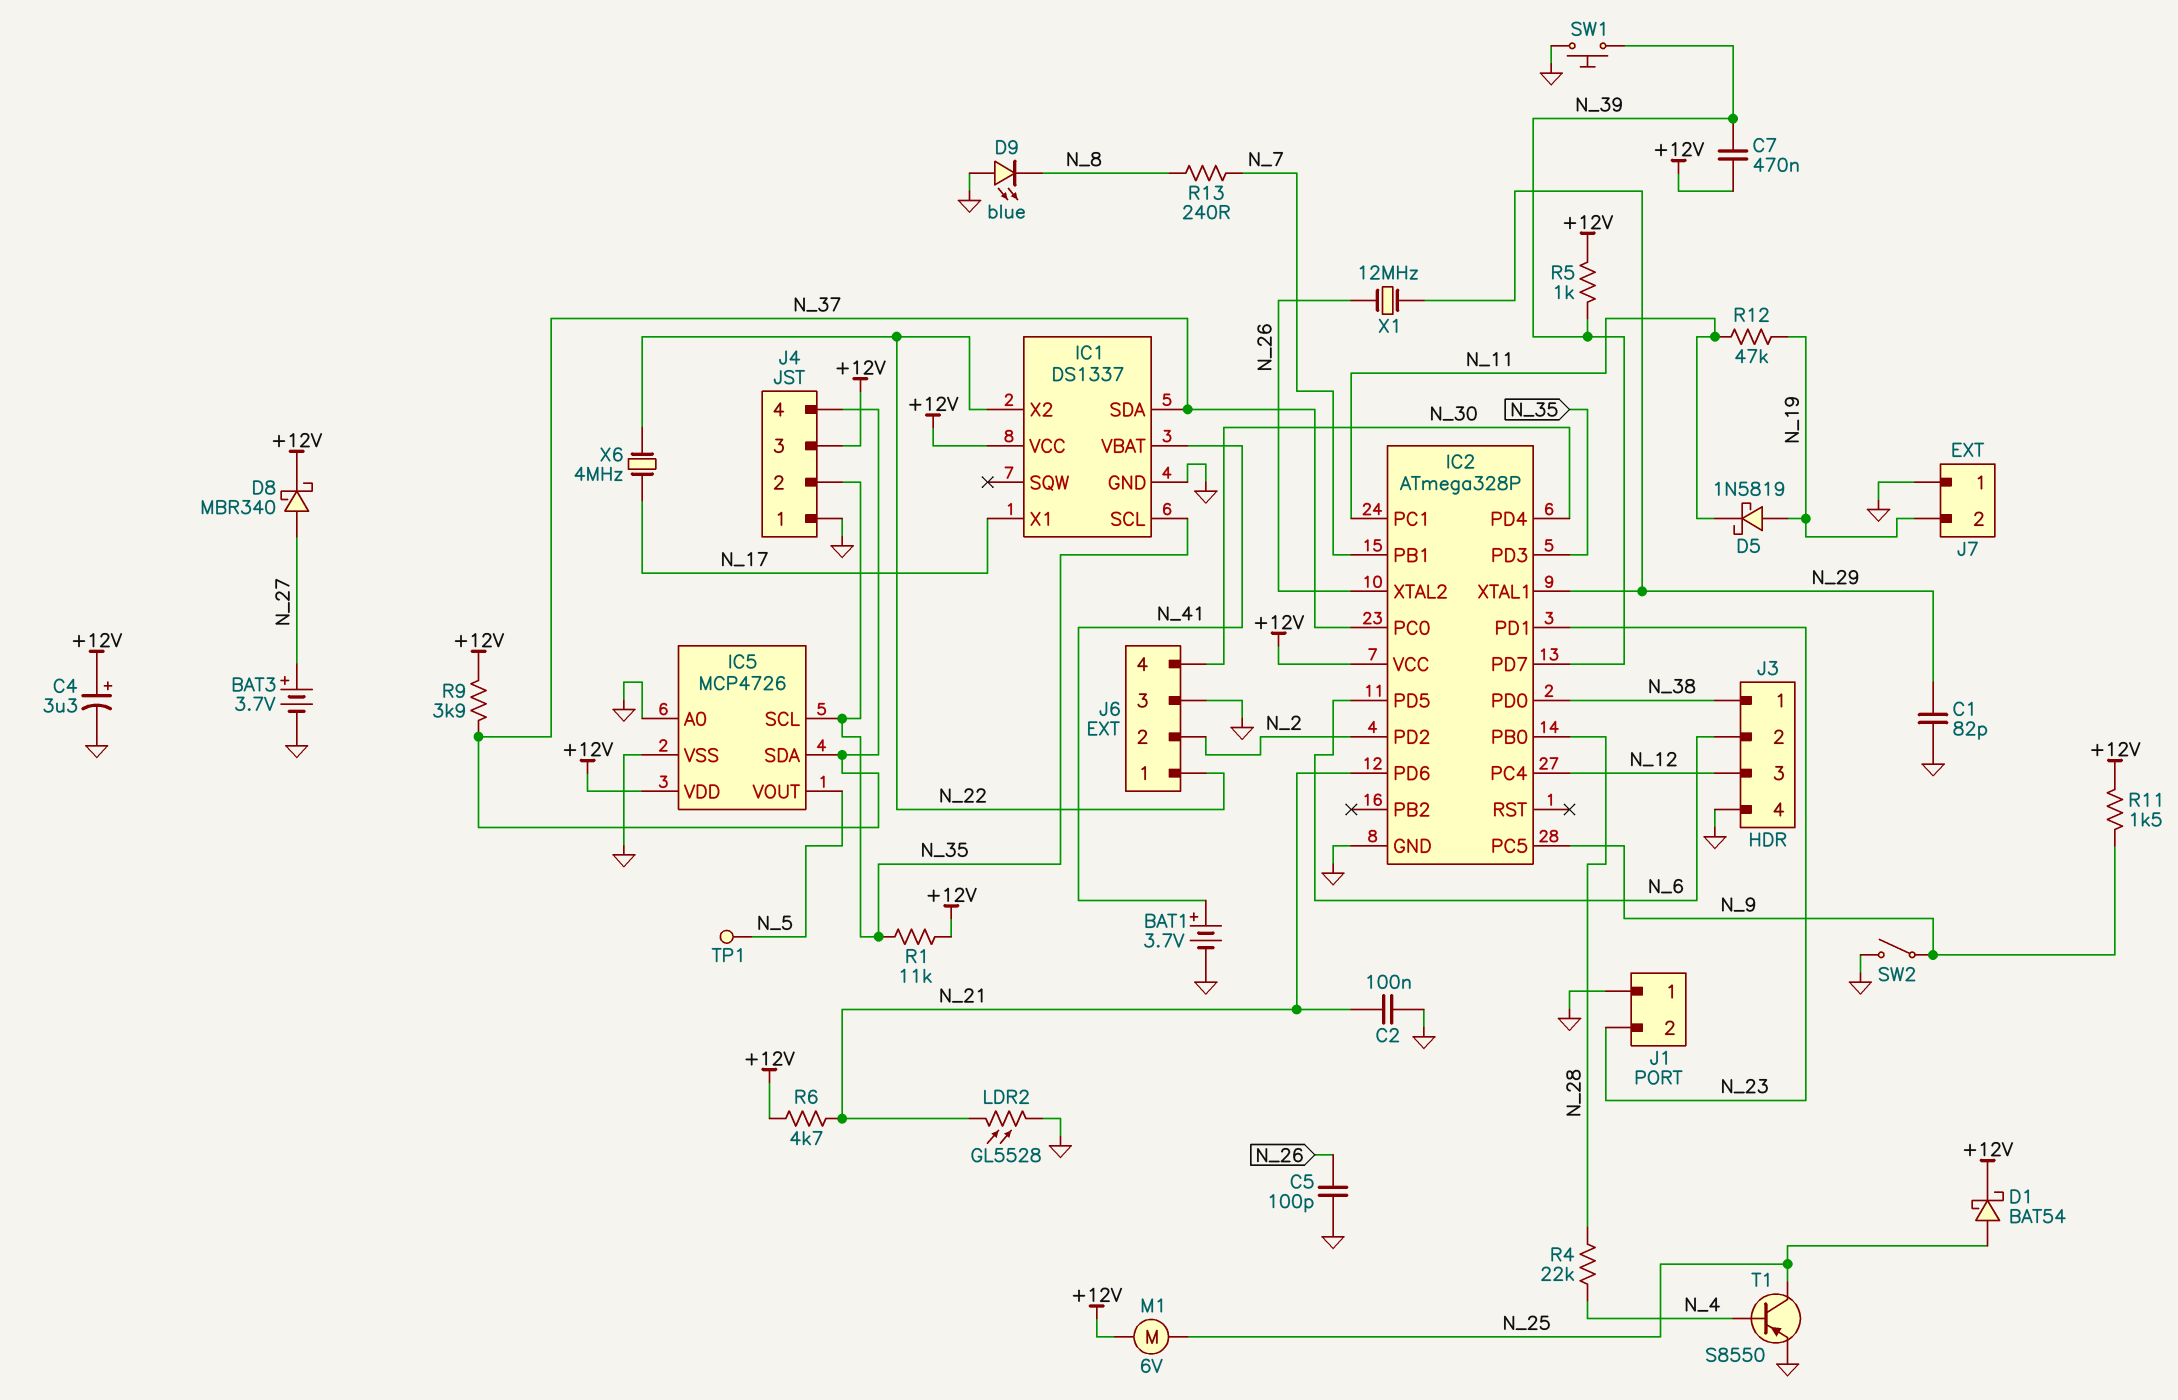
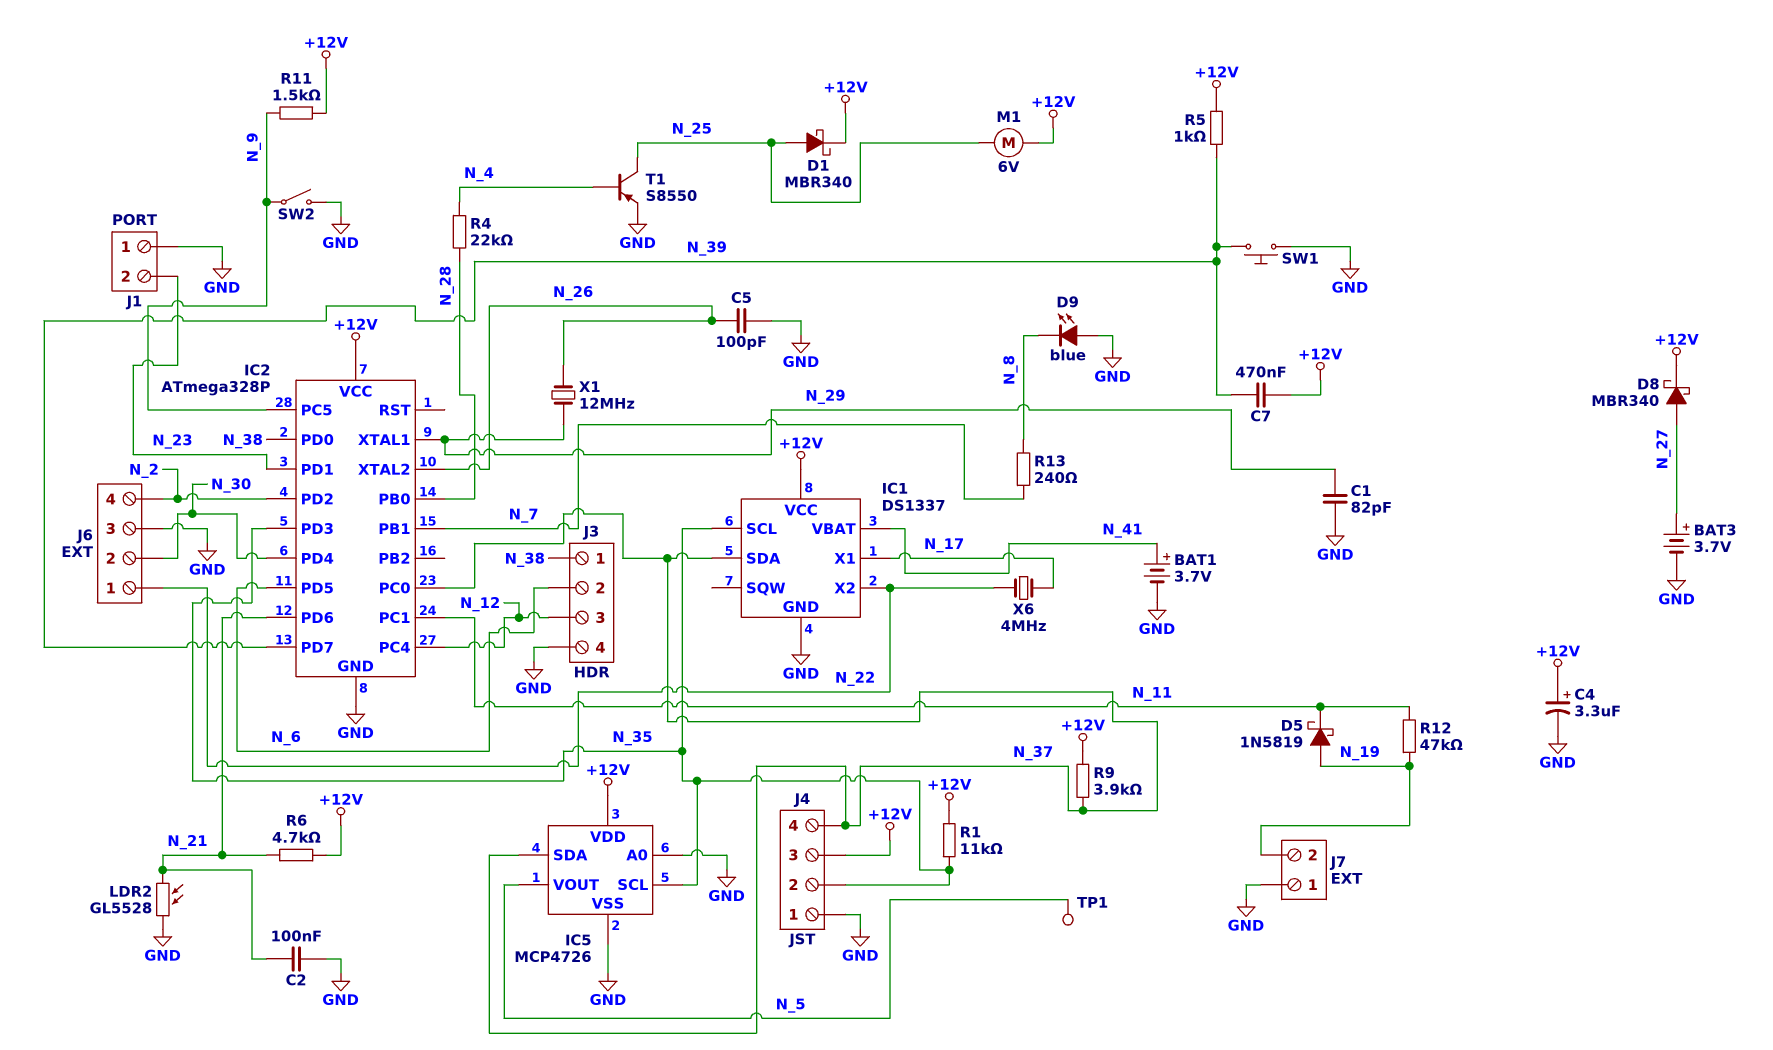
D1: schottky BAT54 (A N_25, K +12V) -> schottky MBR340 (A N_25, K +12V)
J6 pin 2: N_2 -> N_30
J6 pin 4: N_30 -> N_2

